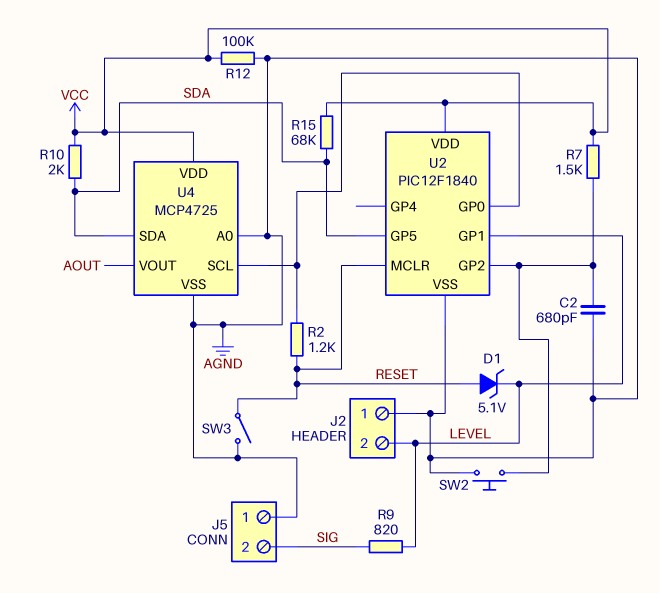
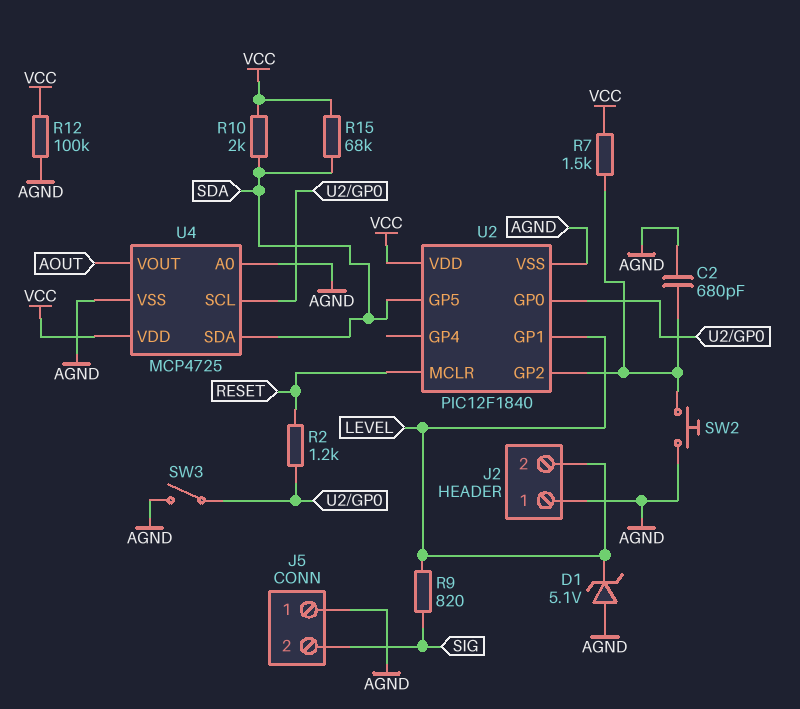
D1: zener 5.1V (A RESET, K LEVEL) -> zener 5.1V (A AGND, K LEVEL)
SW3: switch (AGND, RESET) -> switch (AGND, U2/GP0)

